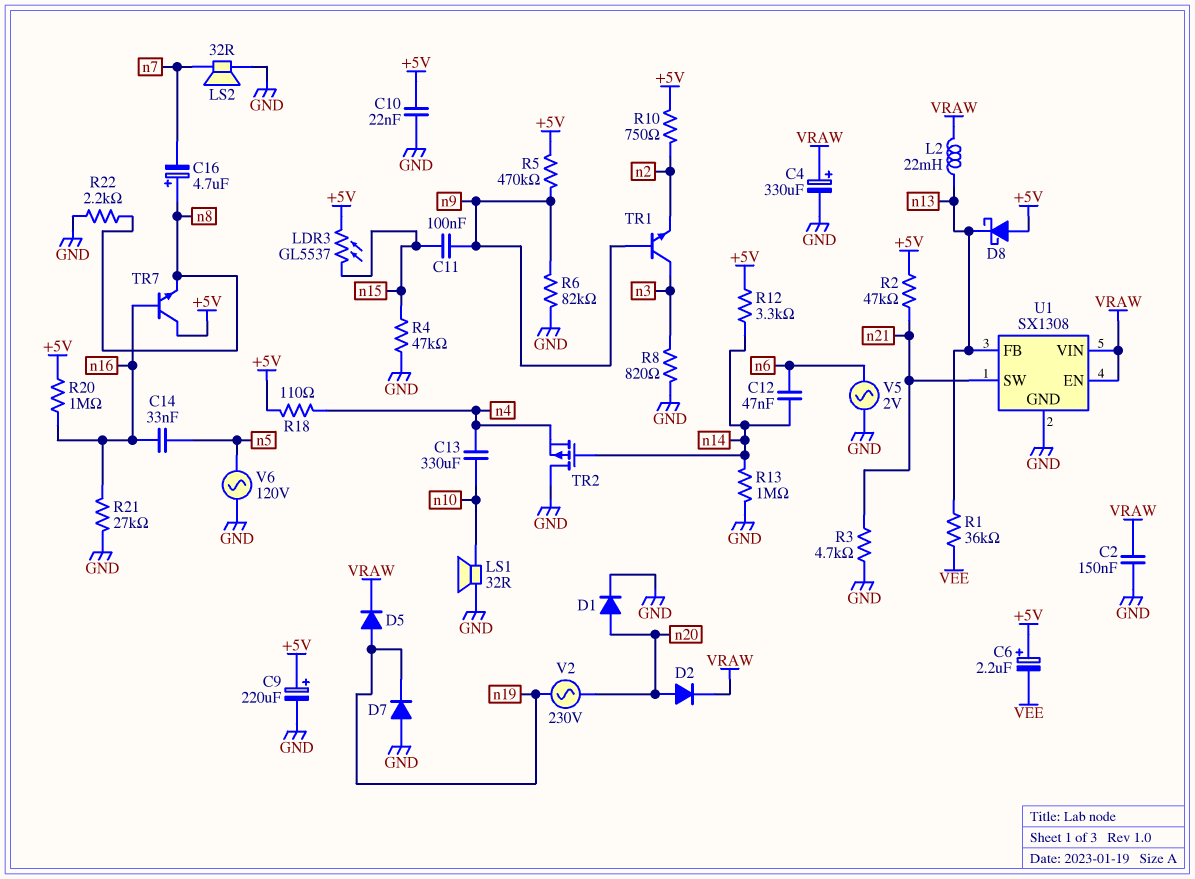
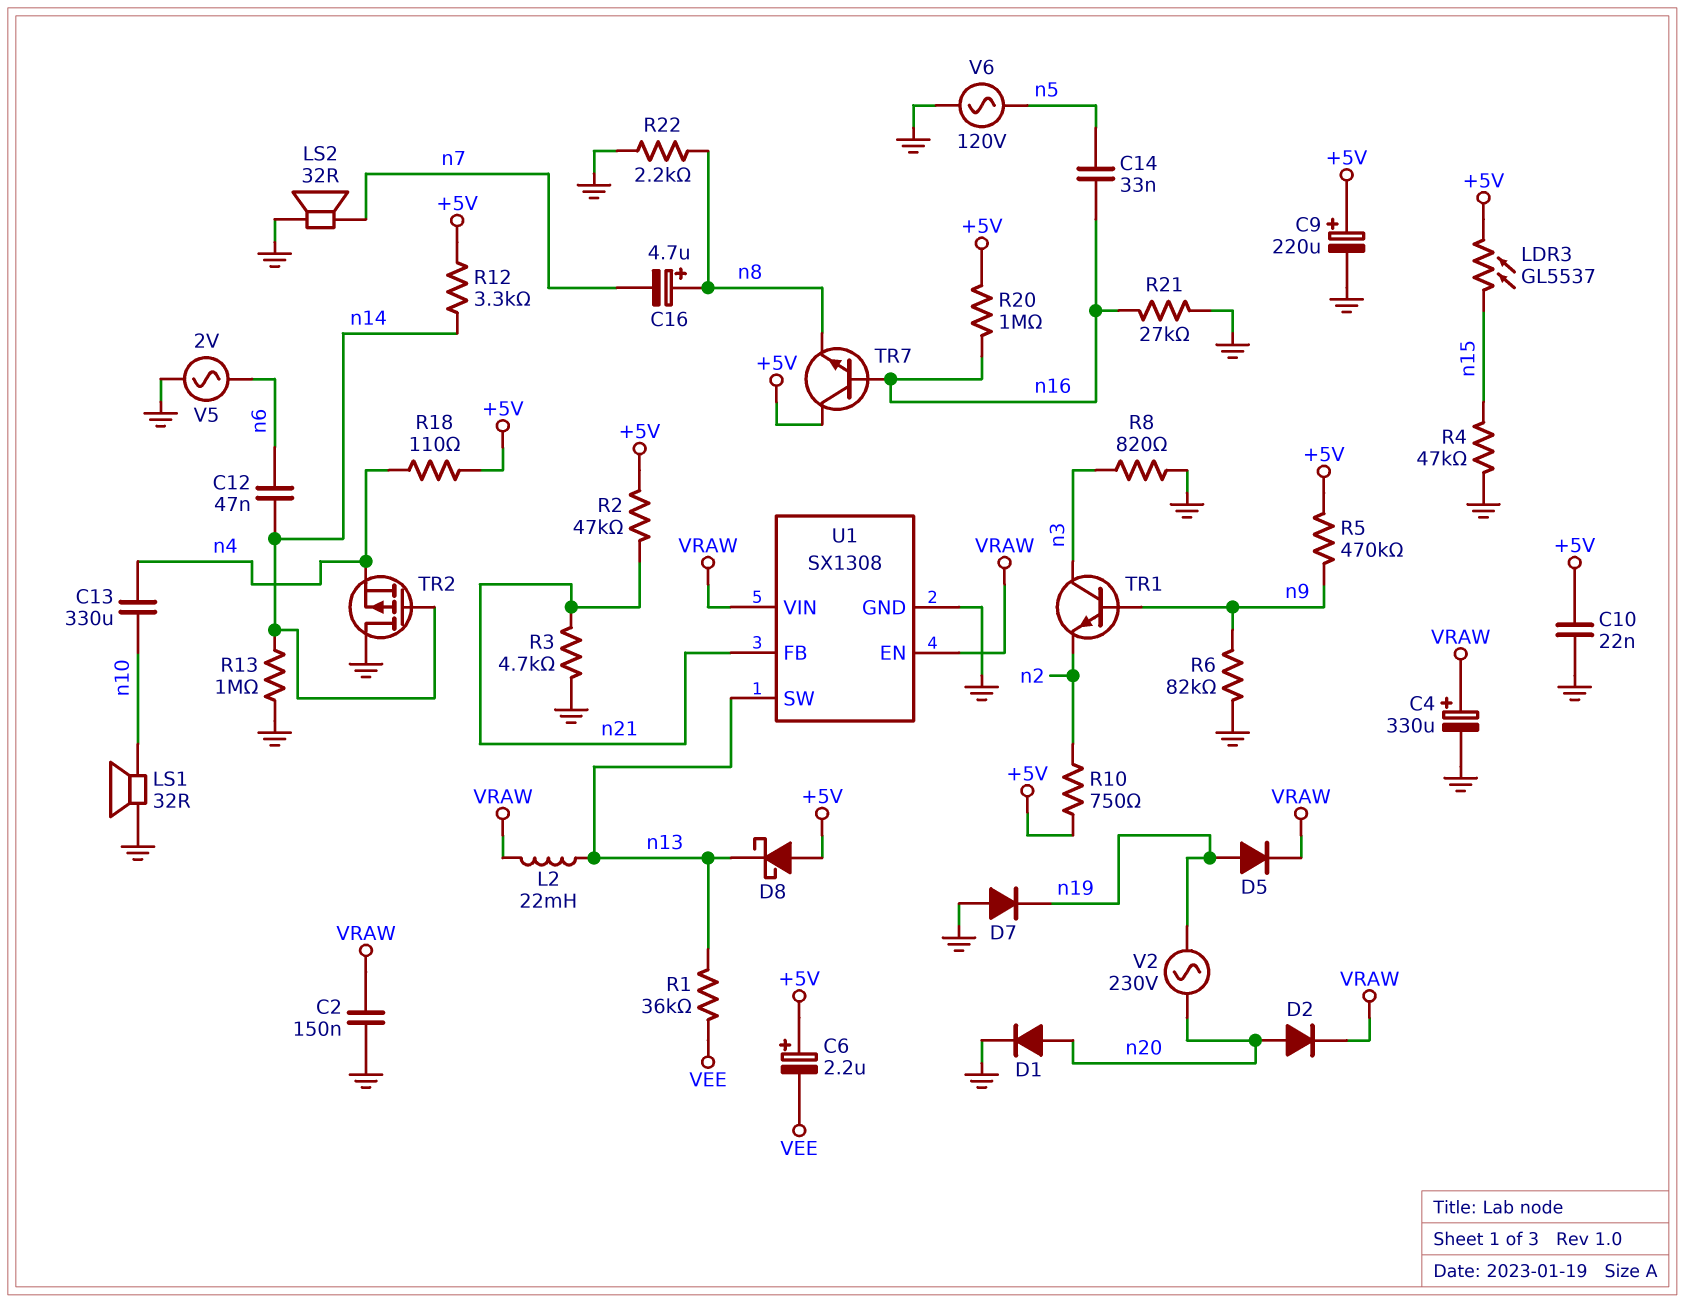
C11: 100nF (n9, n15) -> none
U1 pin FB: n13 -> n21
U1 pin SW: n21 -> n13

